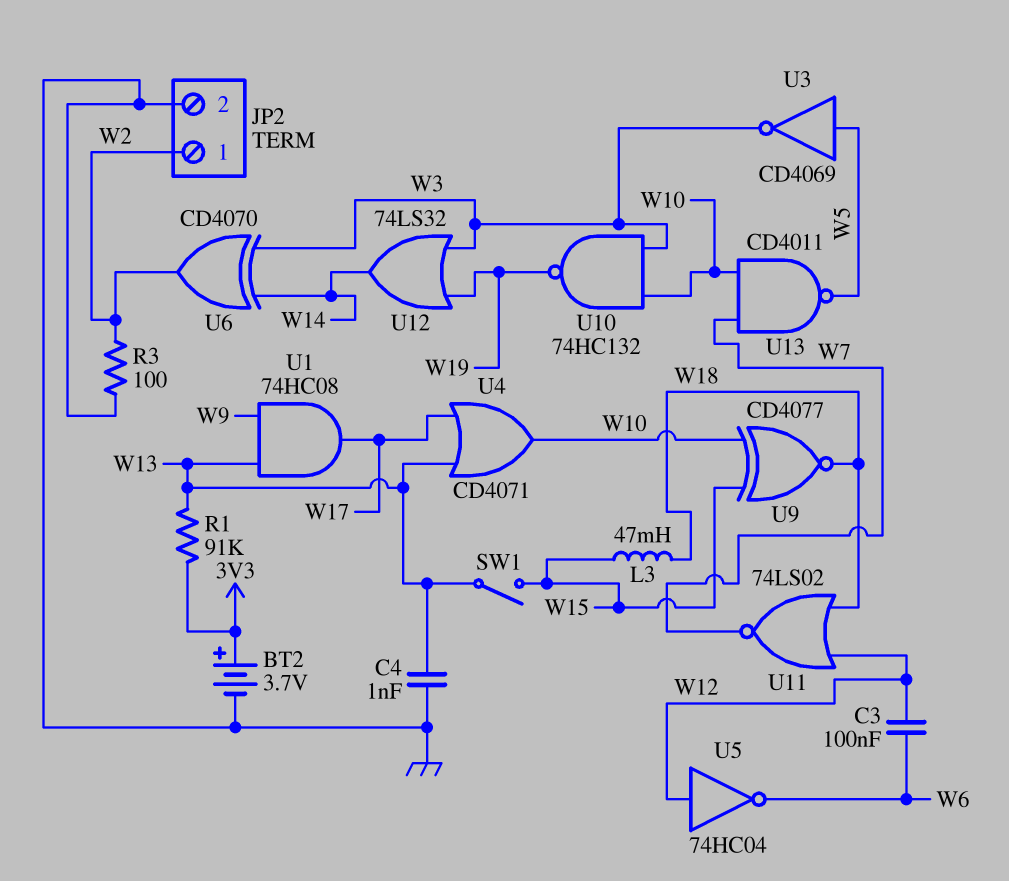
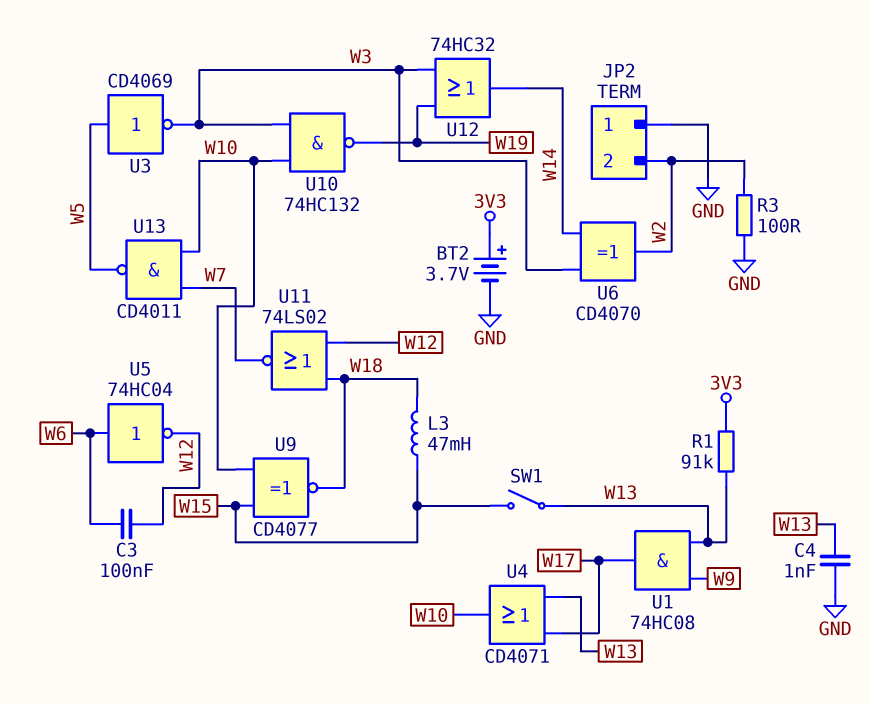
JP2 pin 1: W2 -> GND
JP2 pin 2: GND -> W2
U5: NOT 74HC04 (in W12, out W6) -> NOT 74HC04 (in W6, out W12)
U12: OR 74LS32 (in W3, in W19, out W14) -> OR 74HC32 (in W3, in W19, out W14)

